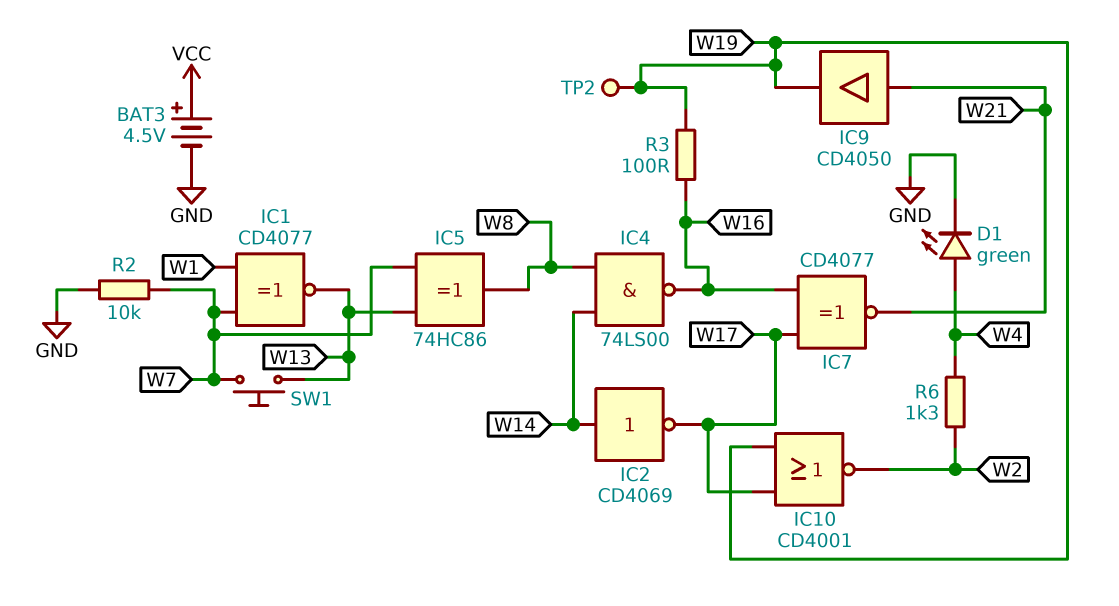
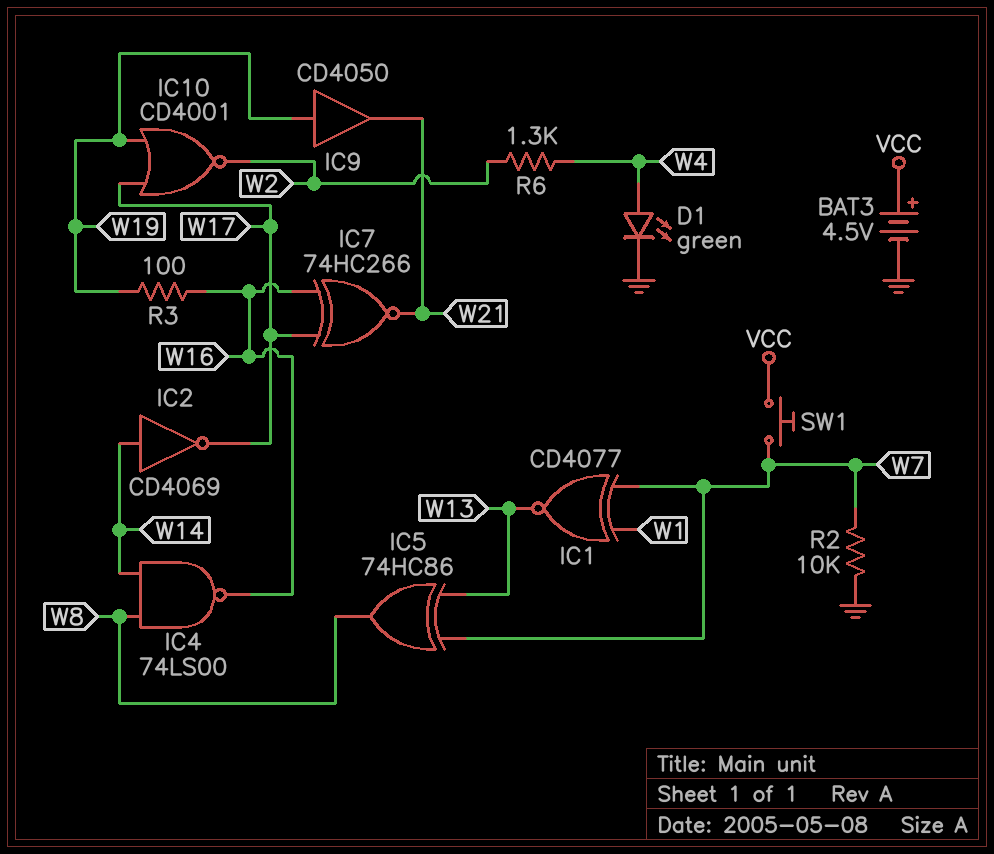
IC7: XNOR CD4077 (in W16, in W17, out W21) -> XNOR 74HC266 (in W16, in W17, out W21)
IC9: buffer CD4050 (in W21, out W19) -> buffer CD4050 (in W19, out W21)
SW1: button (W7, W13) -> button (VCC, W7)
TP2: test point (W19) -> none

